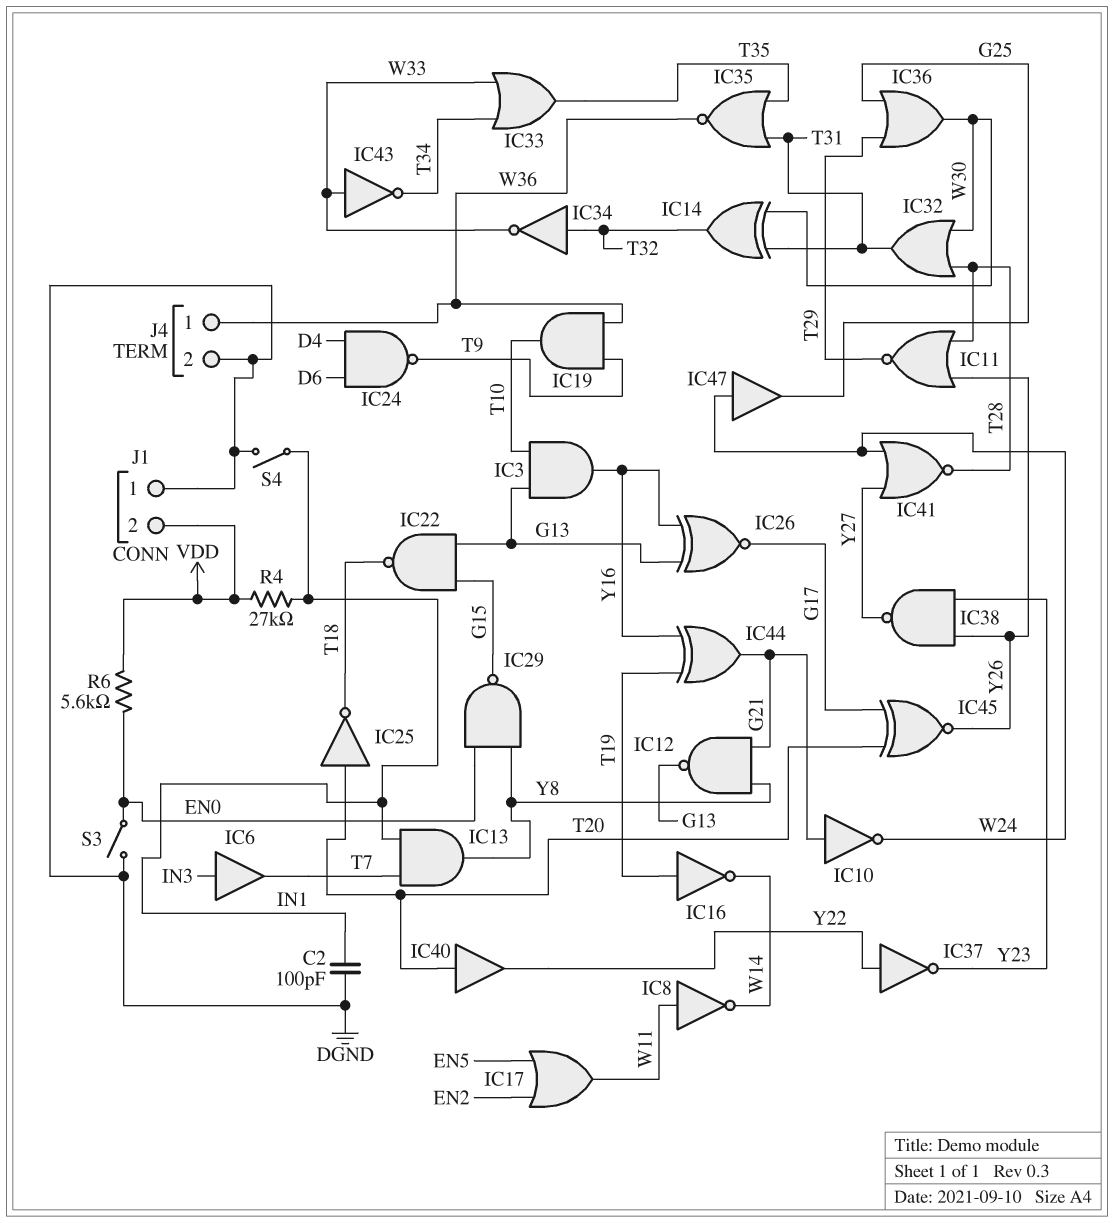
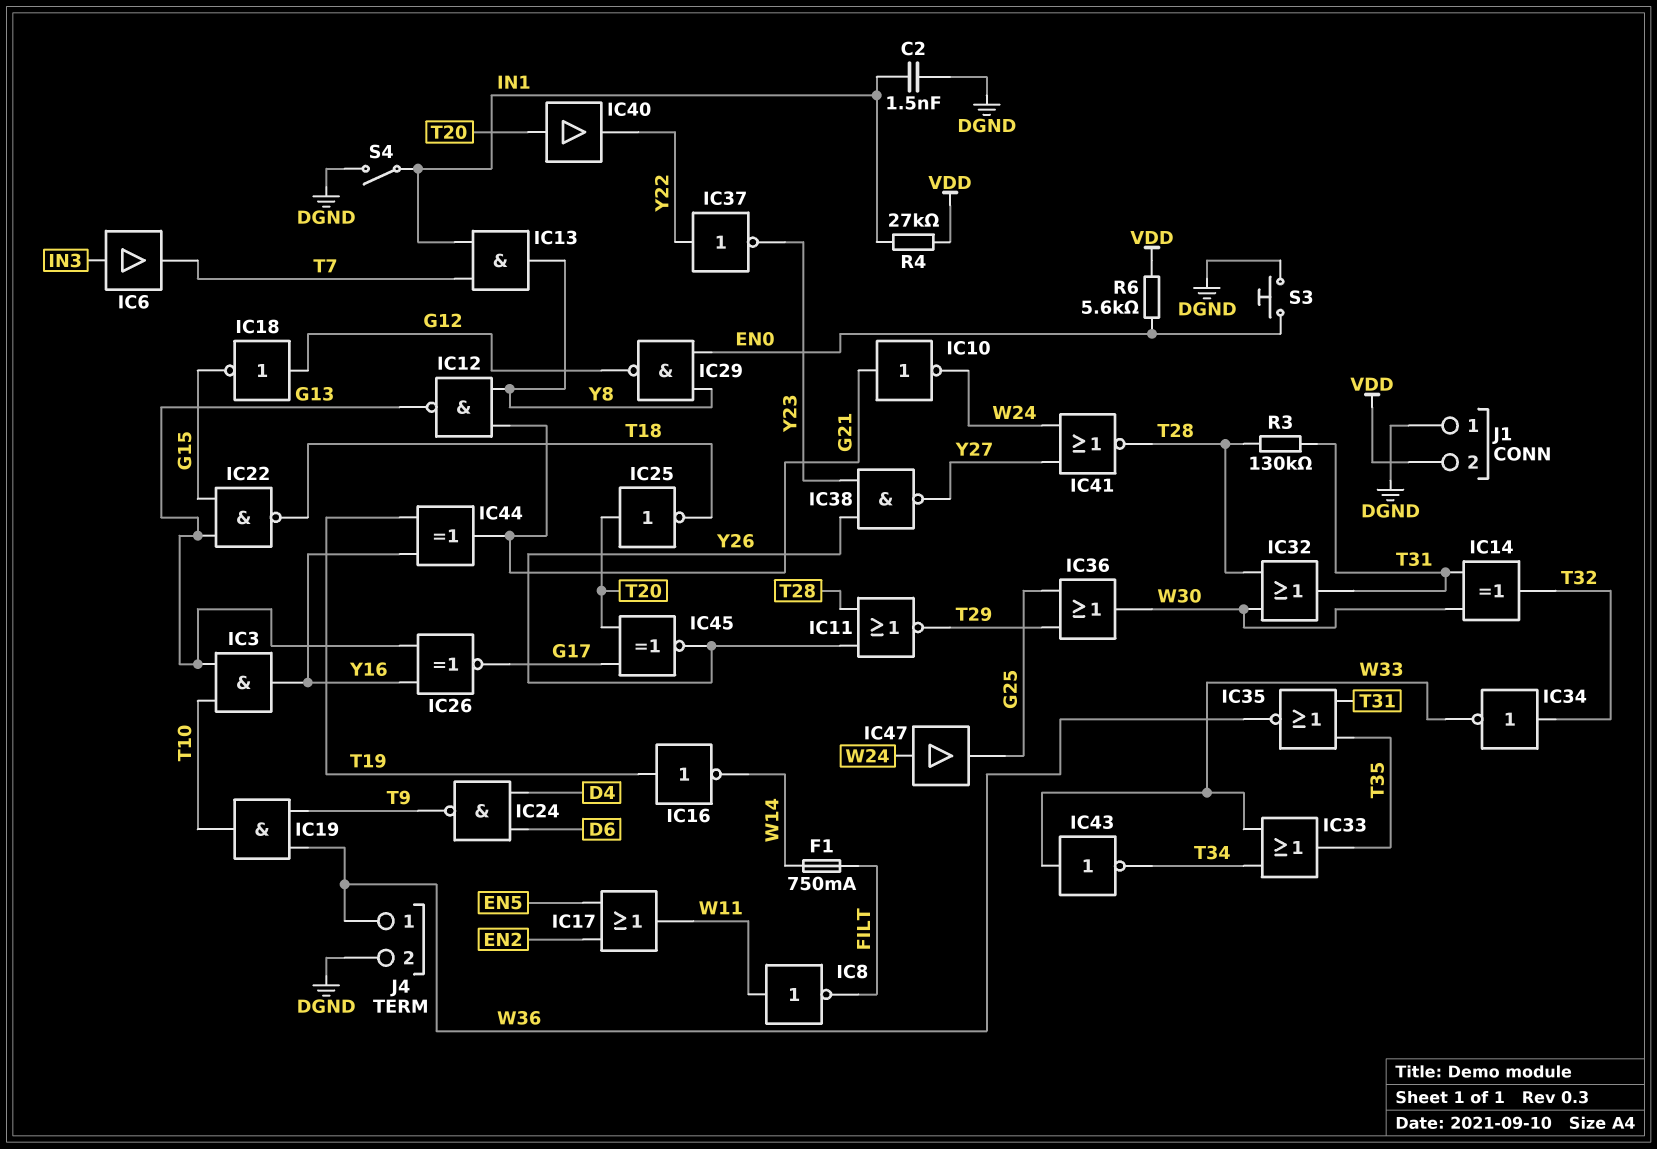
C2: 100pF (DGND, IN1) -> 1.5nF (DGND, IN1)
F1: none -> 750mA (FILT, W14)
IC8: NOT (in W11, out W14) -> NOT (in W11, out FILT)
IC18: none -> NOT (in G12, out G15)
IC29: NAND (in EN0, in Y8, out G15) -> NAND (in EN0, in Y8, out G12)
R3: none -> 130k (T28, T31)
S3: switch (DGND, EN0) -> button (DGND, EN0)

